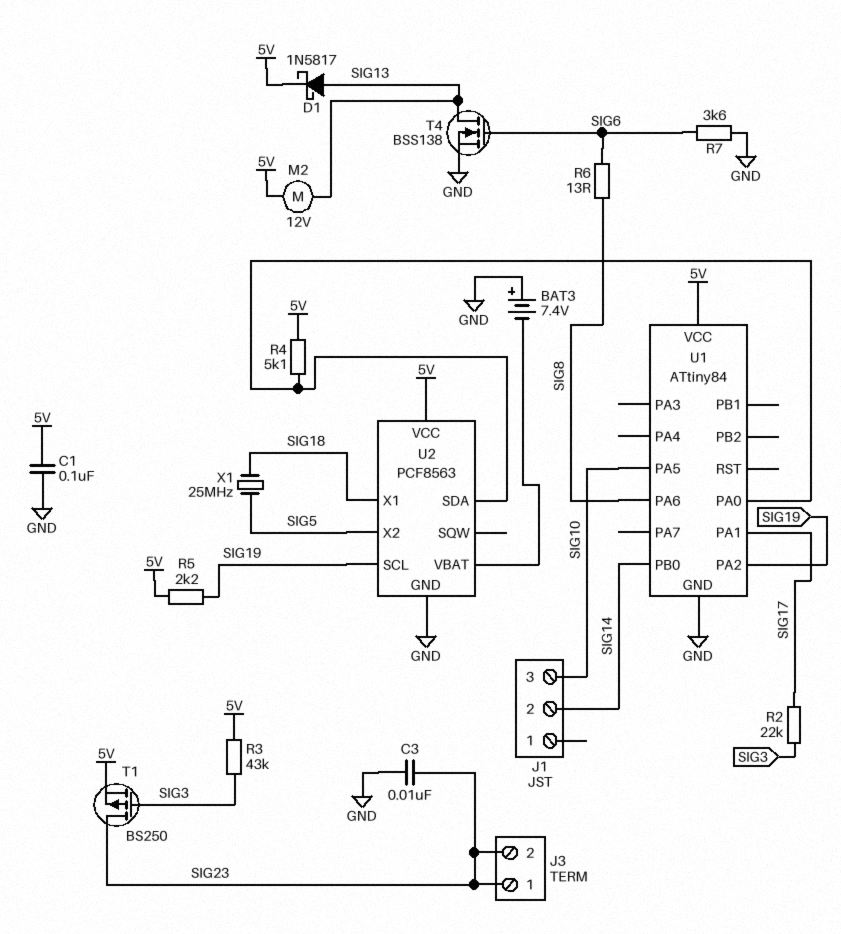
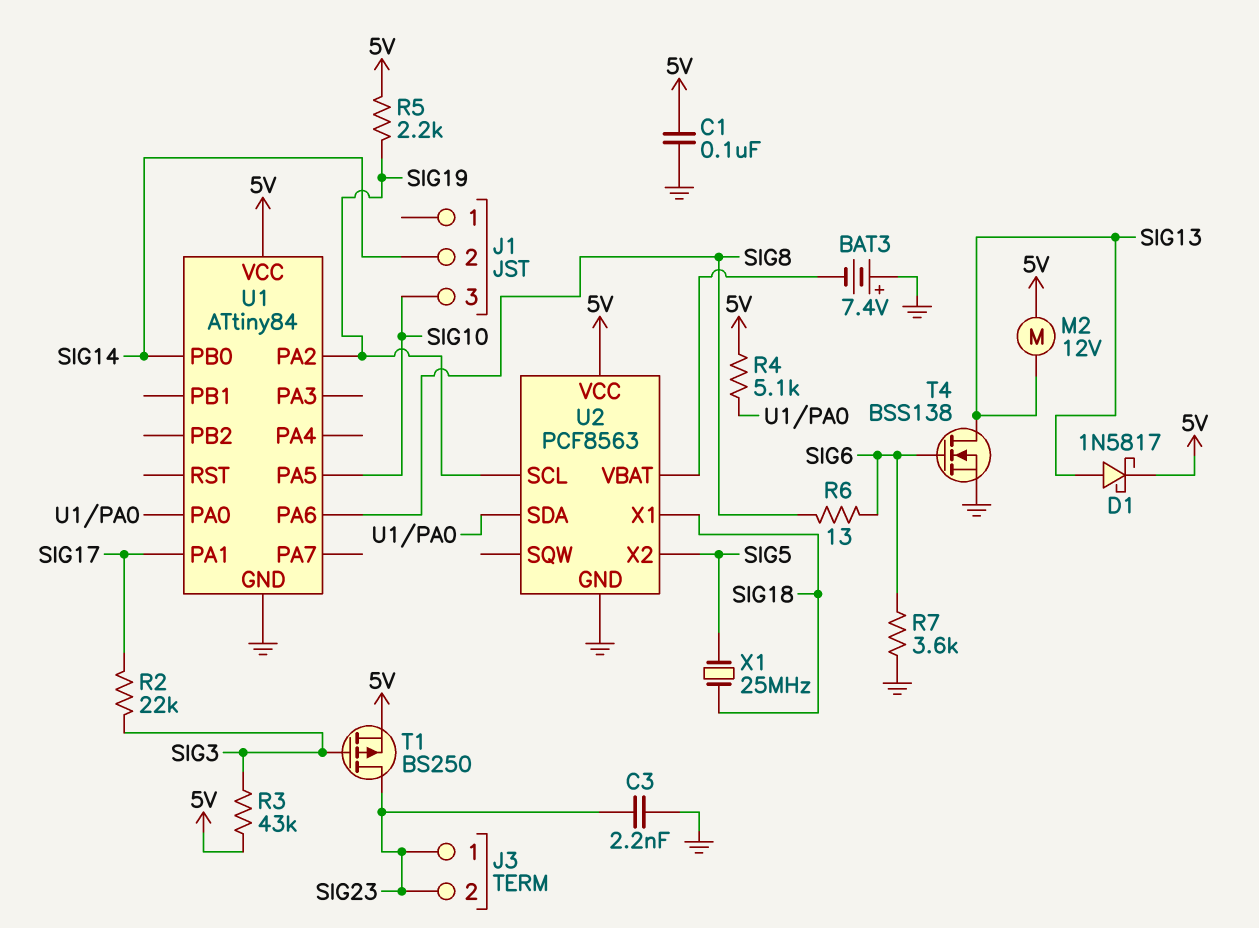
C3: 10nF (GND, SIG23) -> 2.2nF (GND, SIG23)

